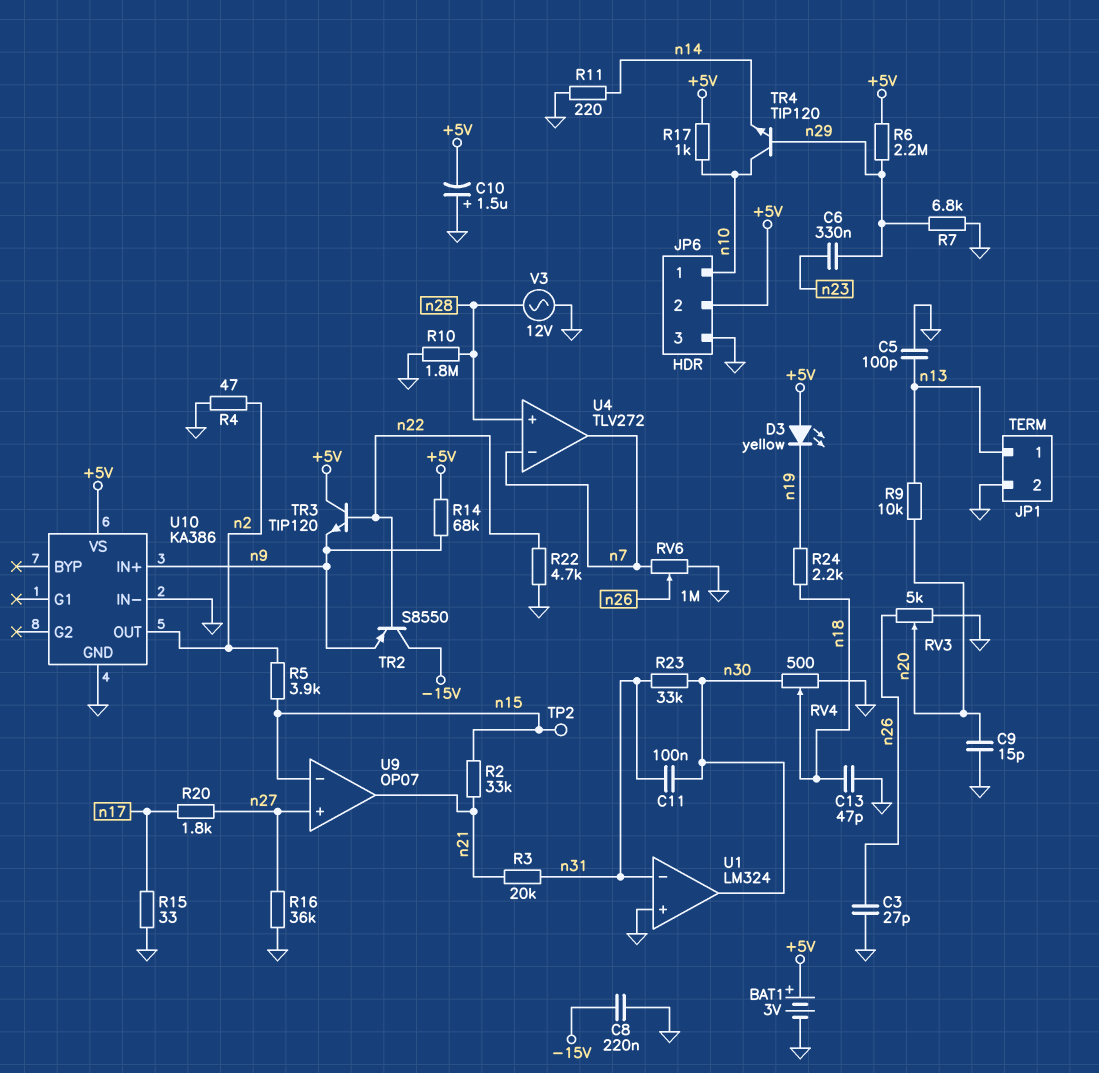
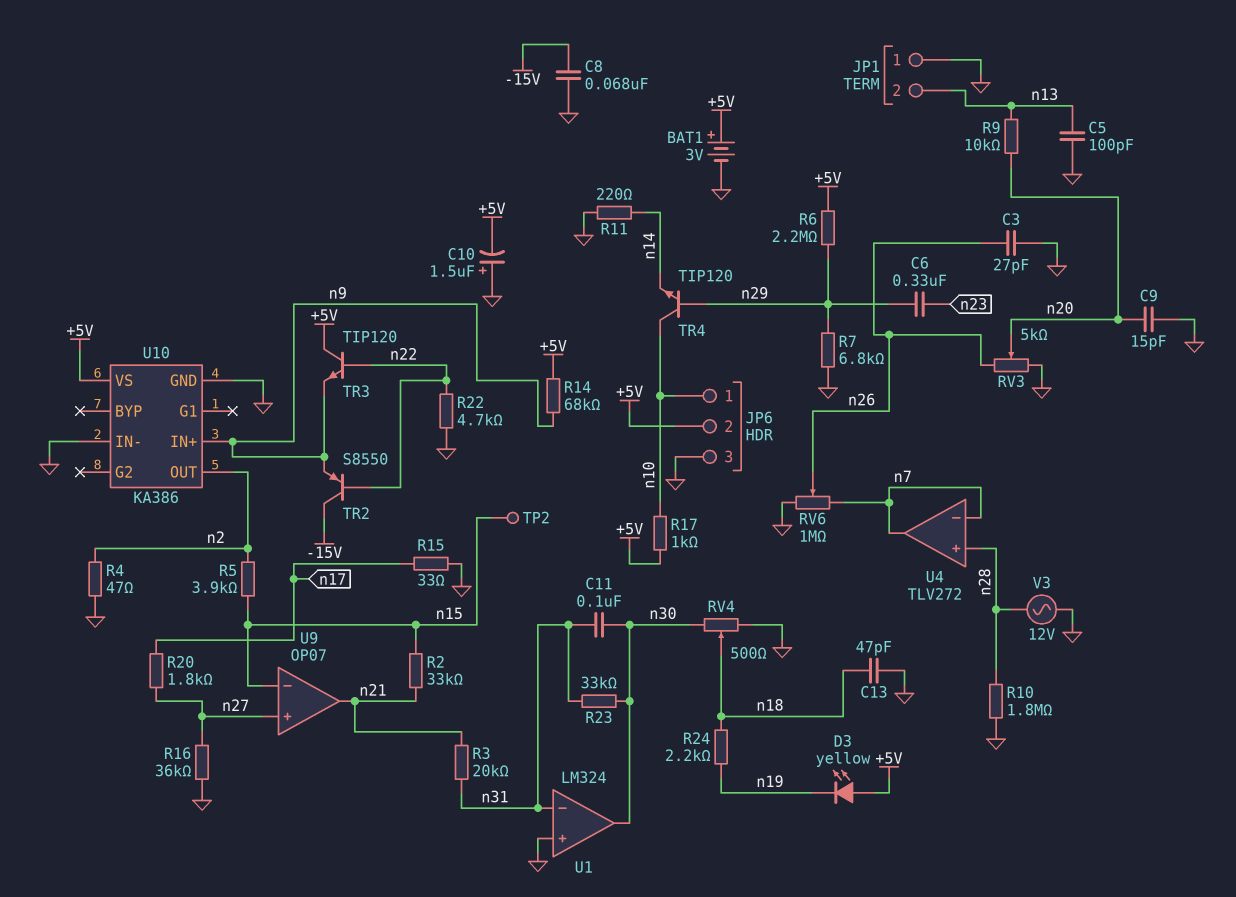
C8: 220nF (-15V, GND) -> 68nF (-15V, GND)
JP1 pin 1: n13 -> GND
JP1 pin 2: GND -> n13

